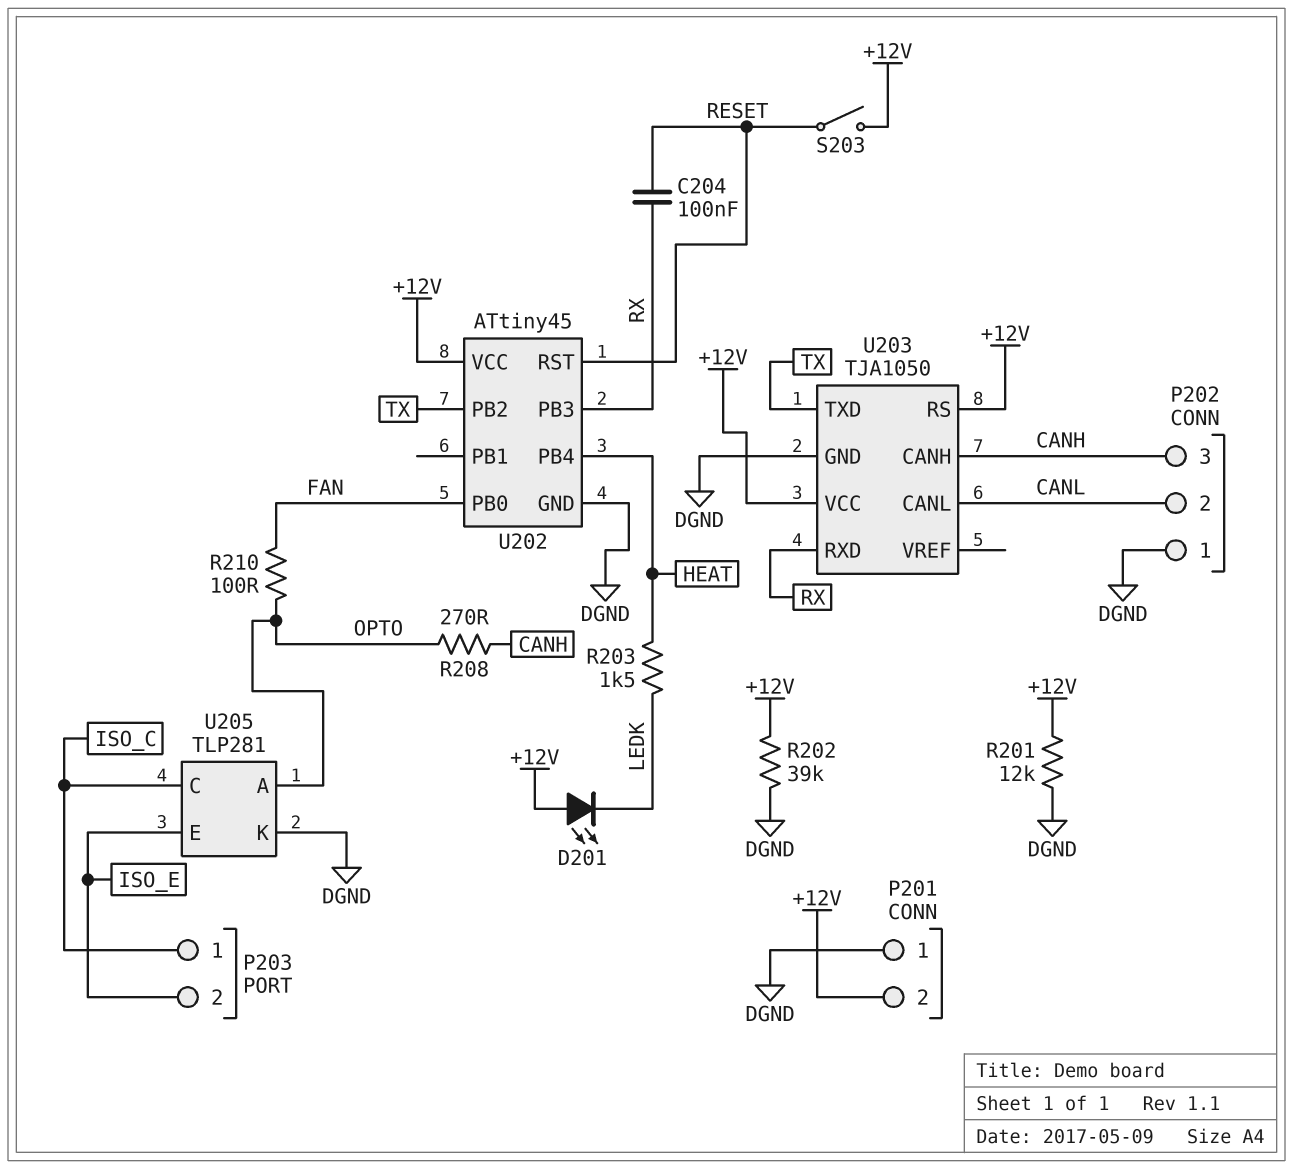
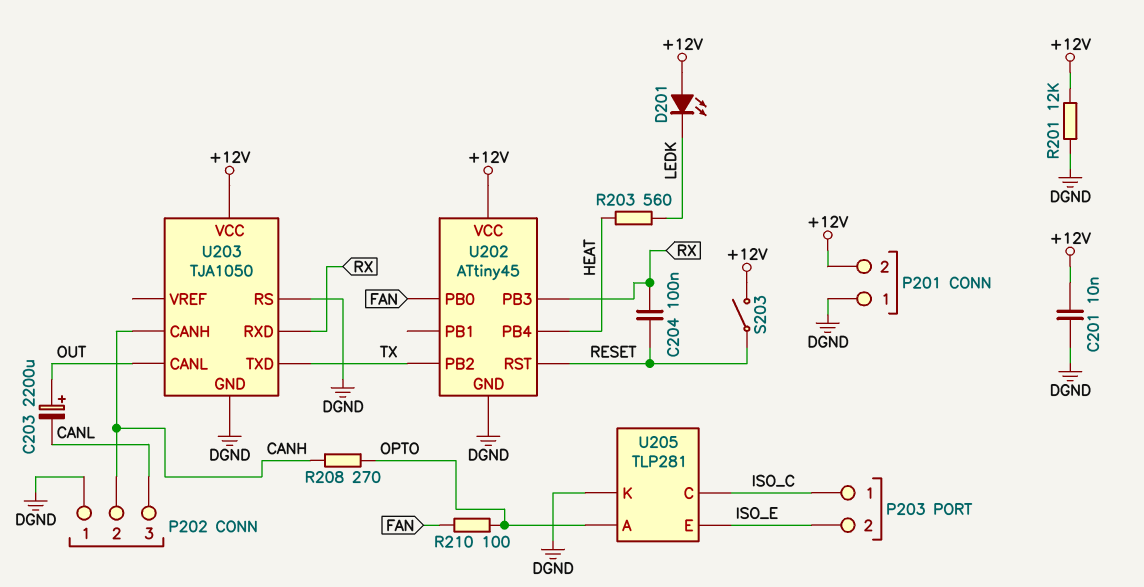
C201: none -> 10nF (+12V, DGND)
C203: none -> 2200uF (plus OUT, minus CANL)
P202 pin 2: CANL -> CANH
P202 pin 3: CANH -> CANL
R202: 39k (+12V, DGND) -> none
R203: 1.5k (HEAT, LEDK) -> 560 (HEAT, LEDK)
U203 pin CANL: CANL -> OUT
U203 pin RS: +12V -> DGND

